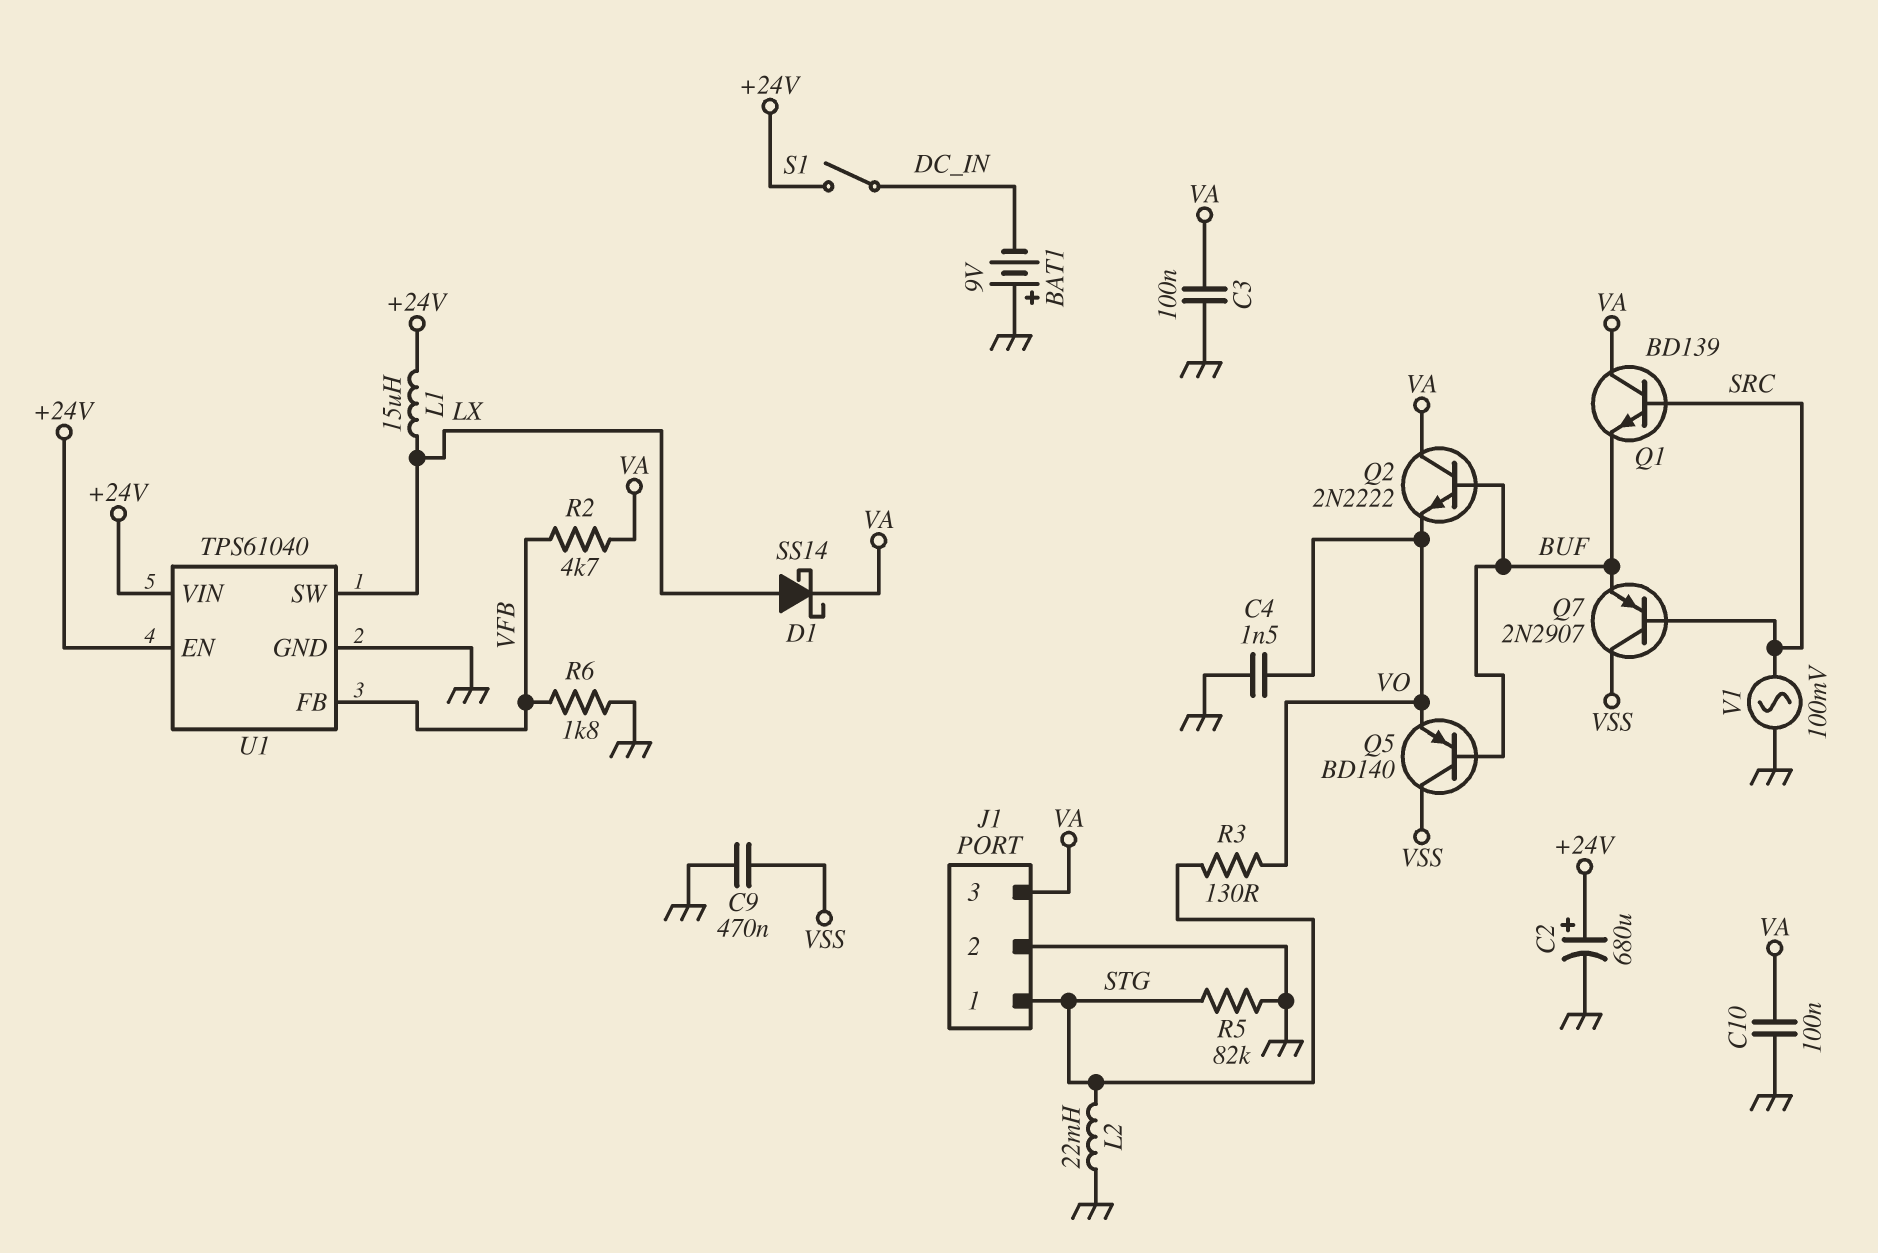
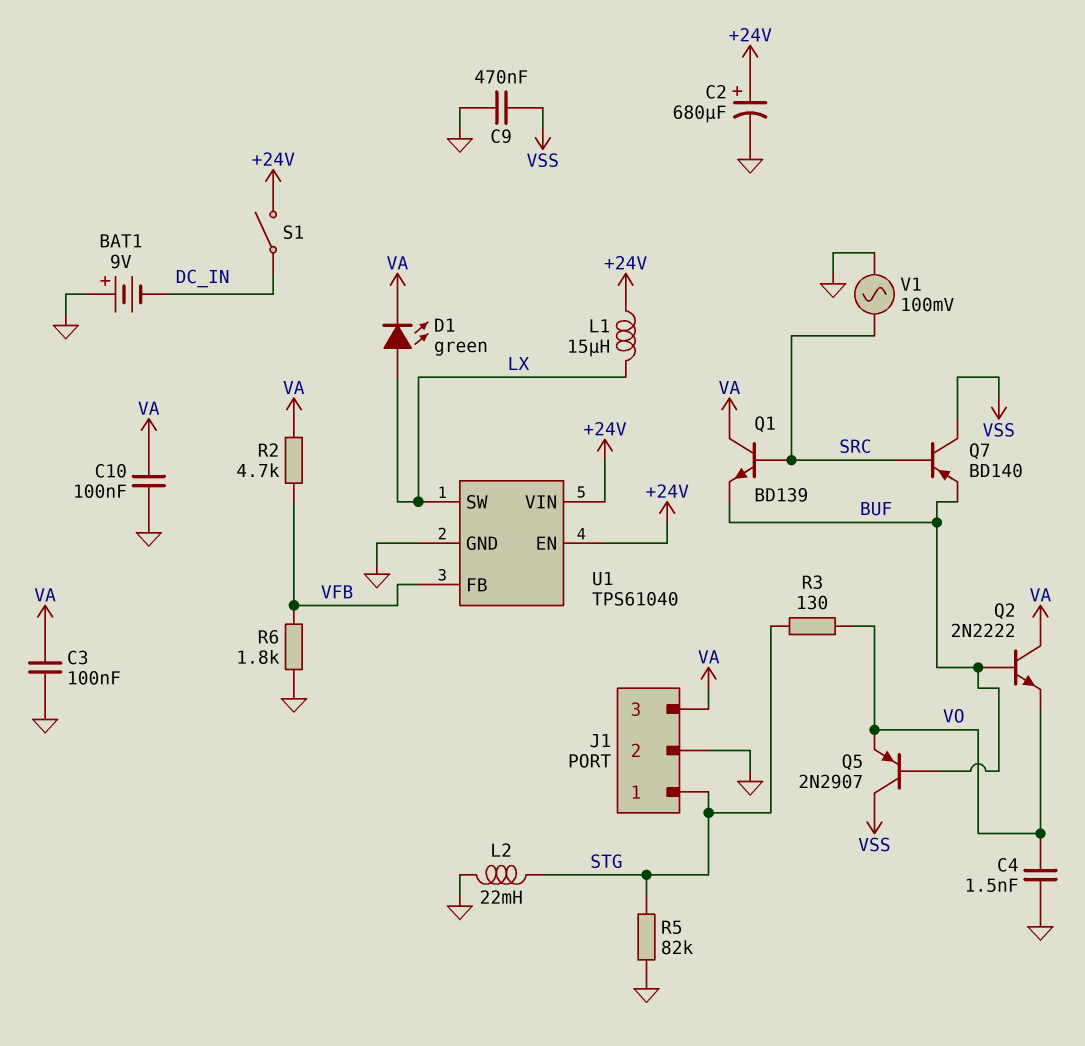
D1: schottky SS14 (A LX, K VA) -> LED green (A LX, K VA)
Q5: PNP BD140 (B BUF, C VSS, E VO) -> PNP 2N2907 (B BUF, C VSS, E VO)
Q7: PNP 2N2907 (B SRC, C VSS, E BUF) -> PNP BD140 (B SRC, C VSS, E BUF)

